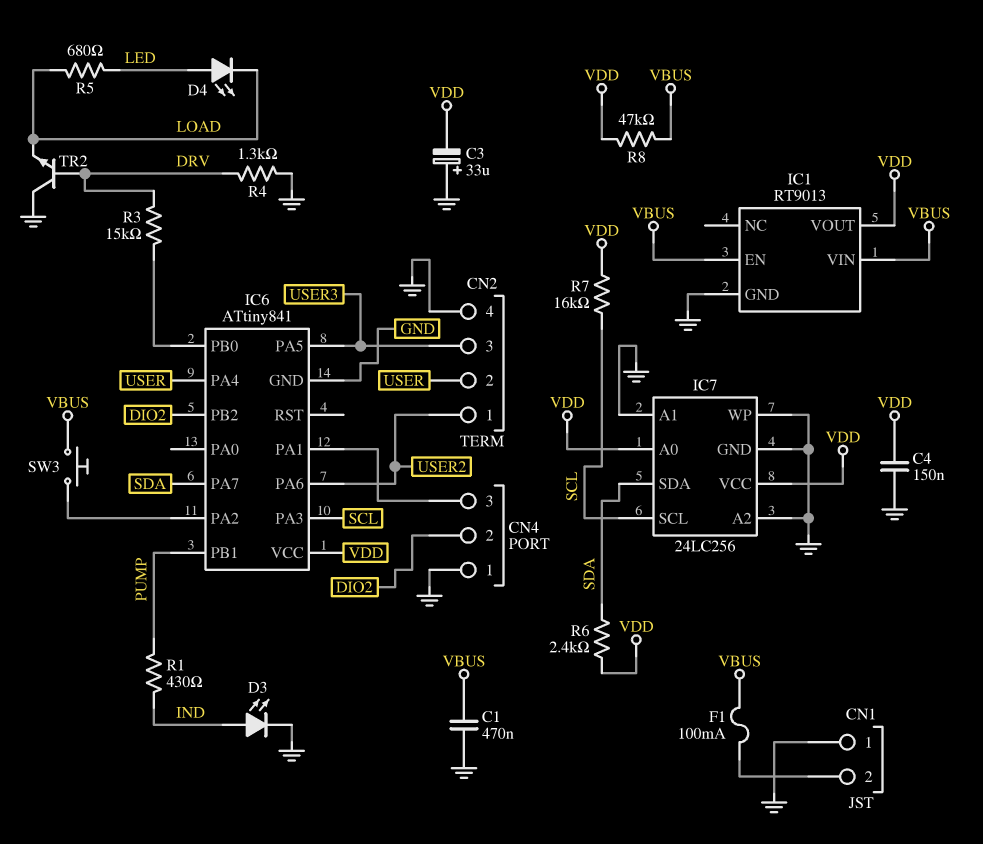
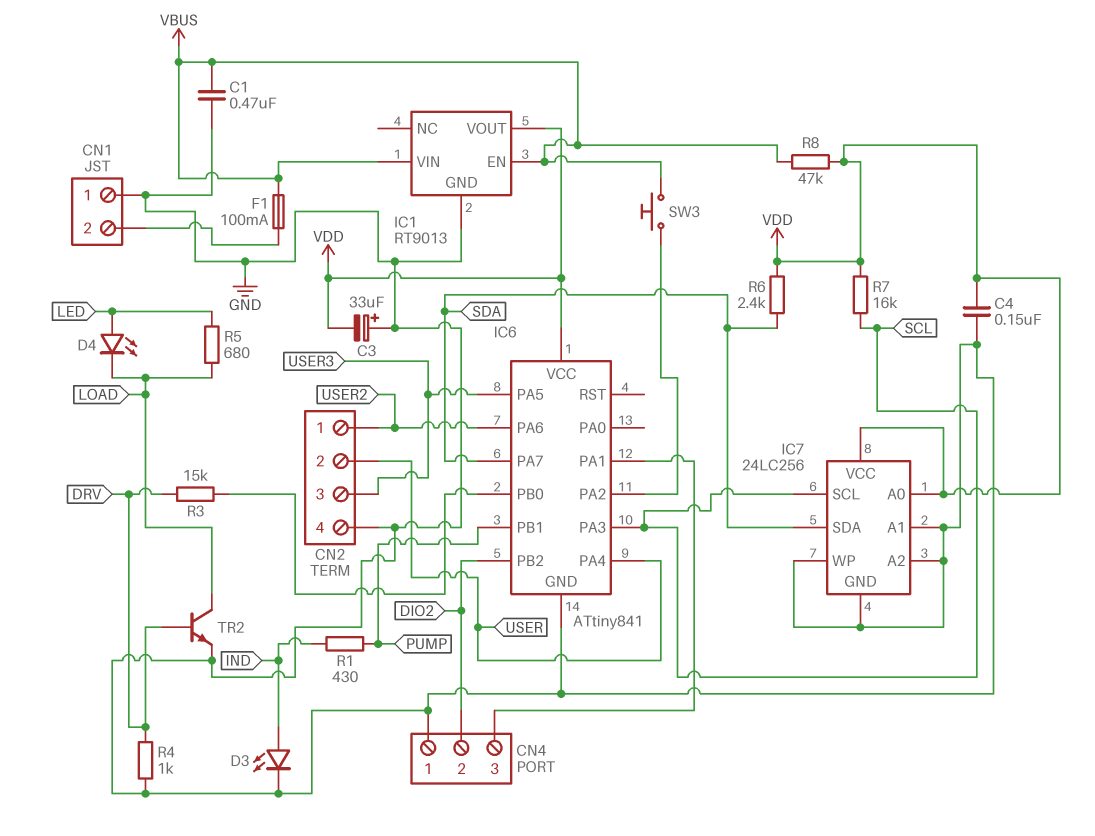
R4: 1.3k (DRV, GND) -> 1k (DRV, GND)
TR2: NPN (B DRV, C GND, E LOAD) -> NPN (B DRV, C LOAD, E GND)

